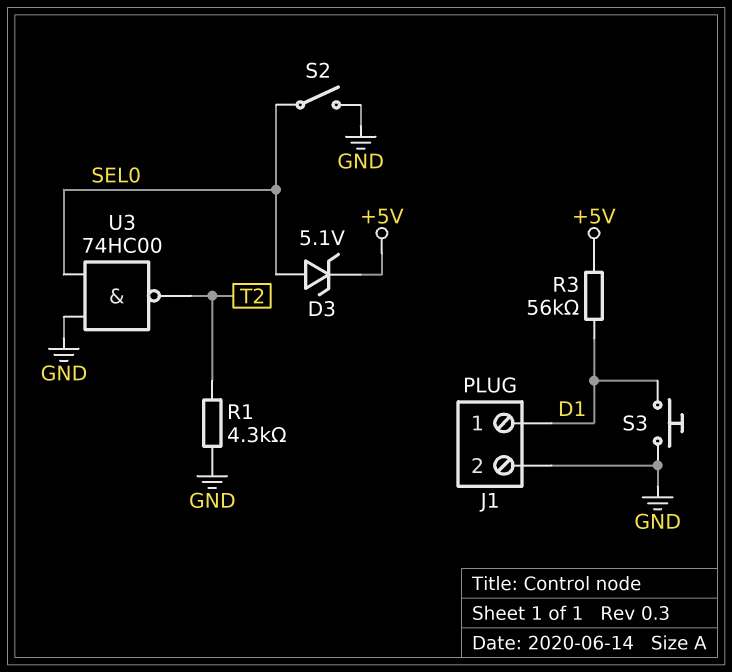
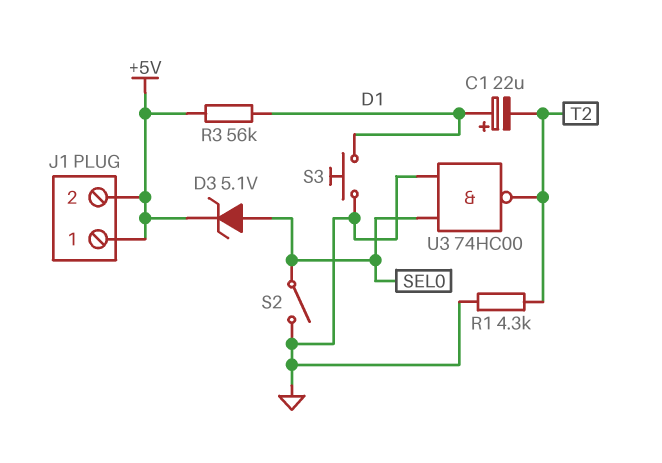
C1: none -> 22uF (plus D1, minus T2)
J1 pin 1: D1 -> +5V
J1 pin 2: GND -> +5V

